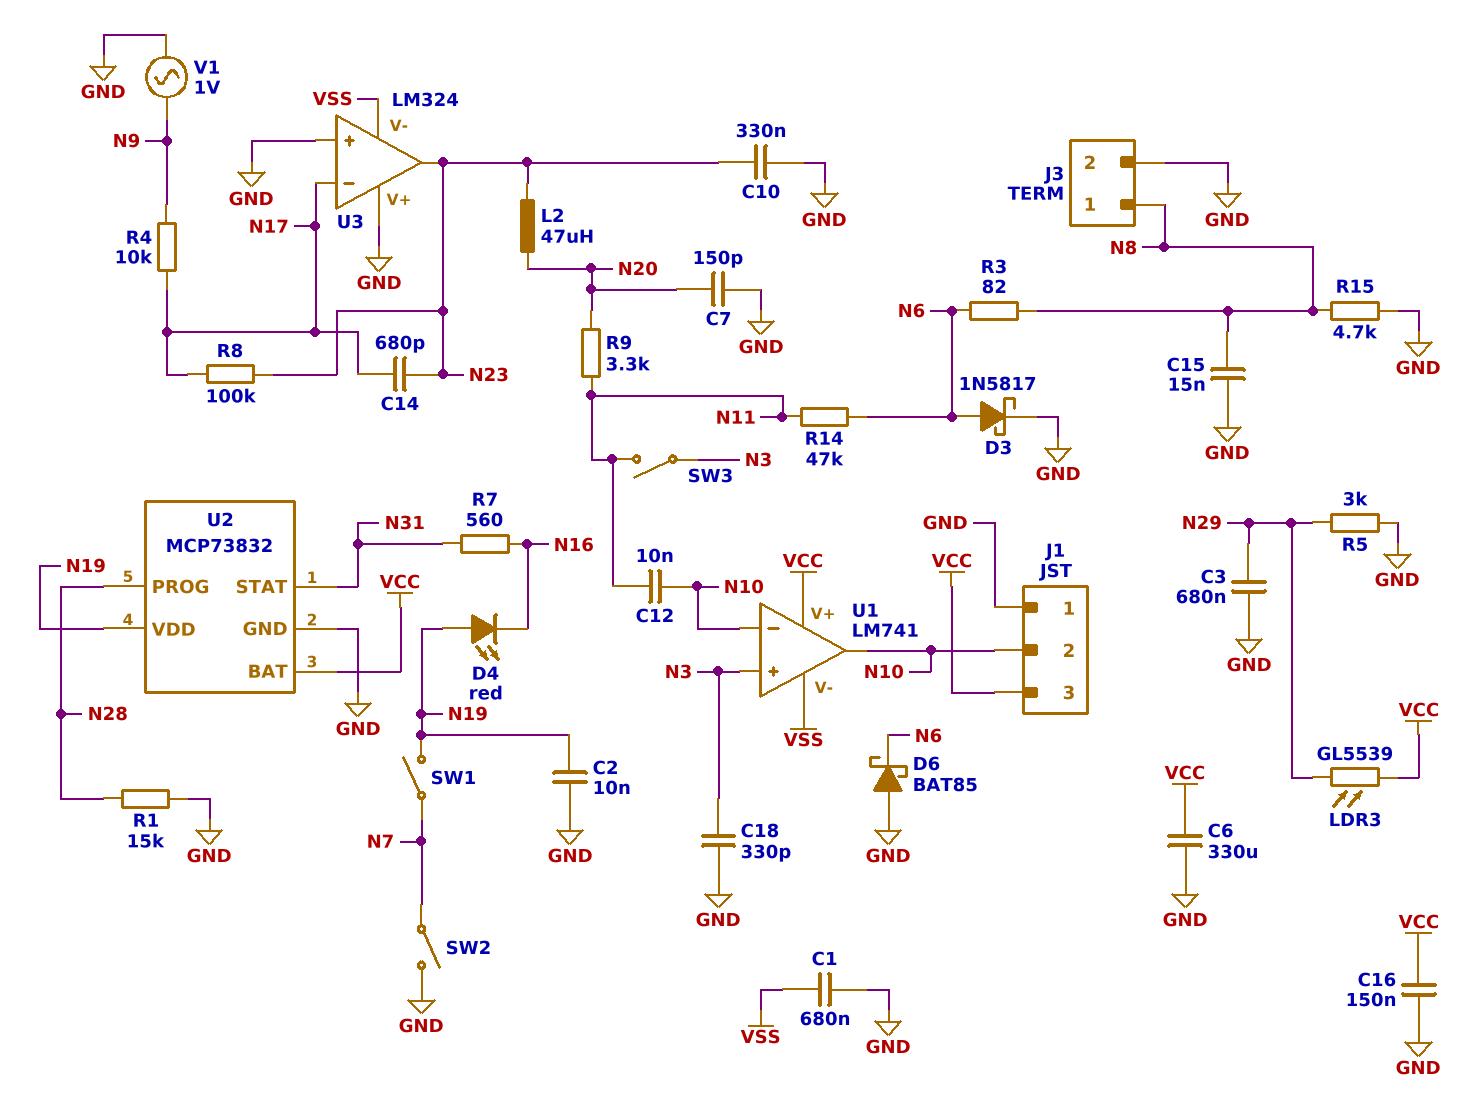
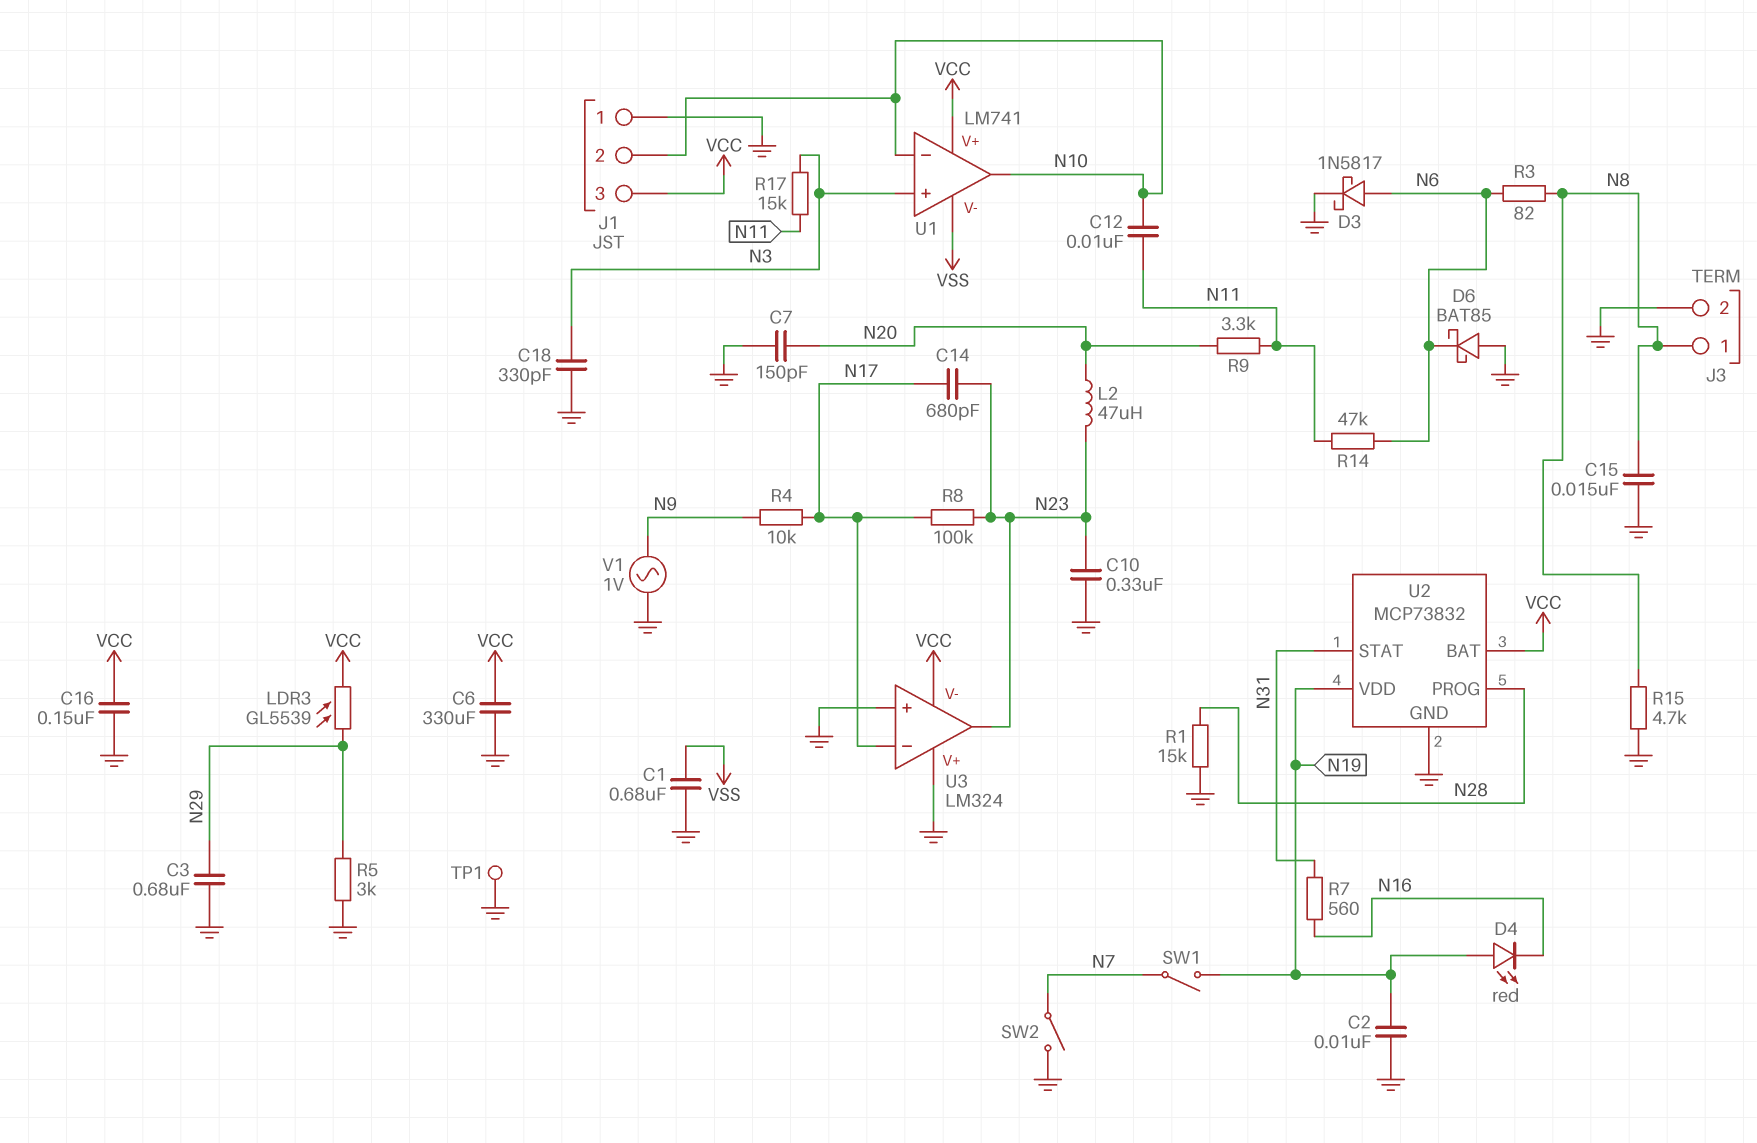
R17: none -> 15k (N3, N11)
SW3: switch (N3, N11) -> none
TP1: none -> test point (GND)
U3 pin V-: VSS -> VCC

